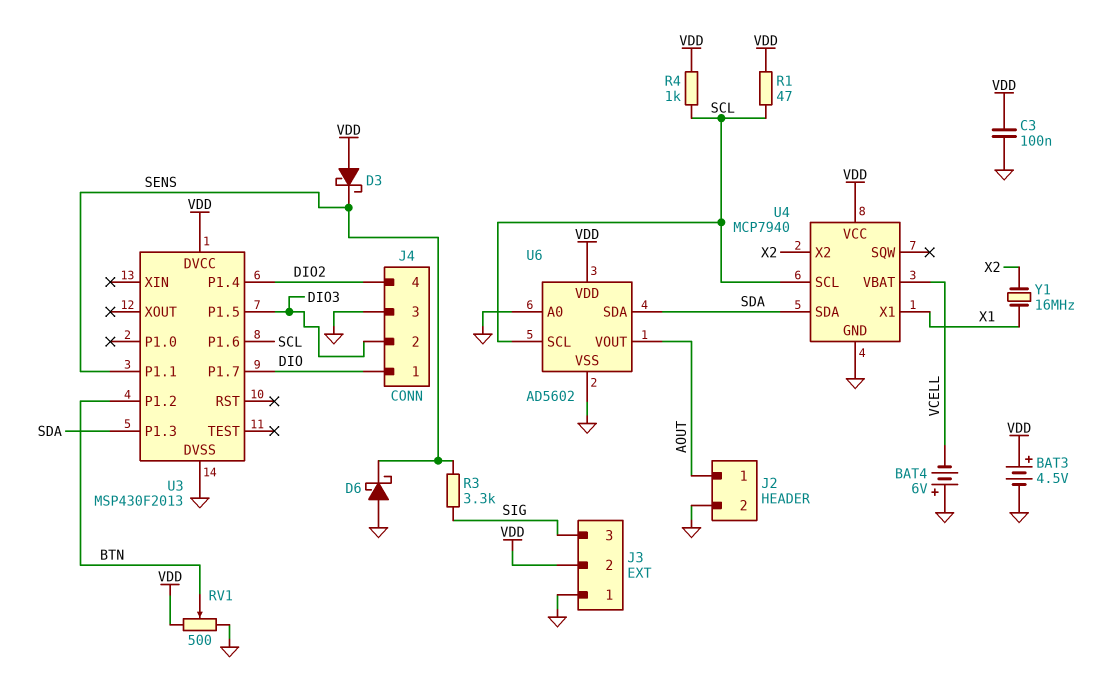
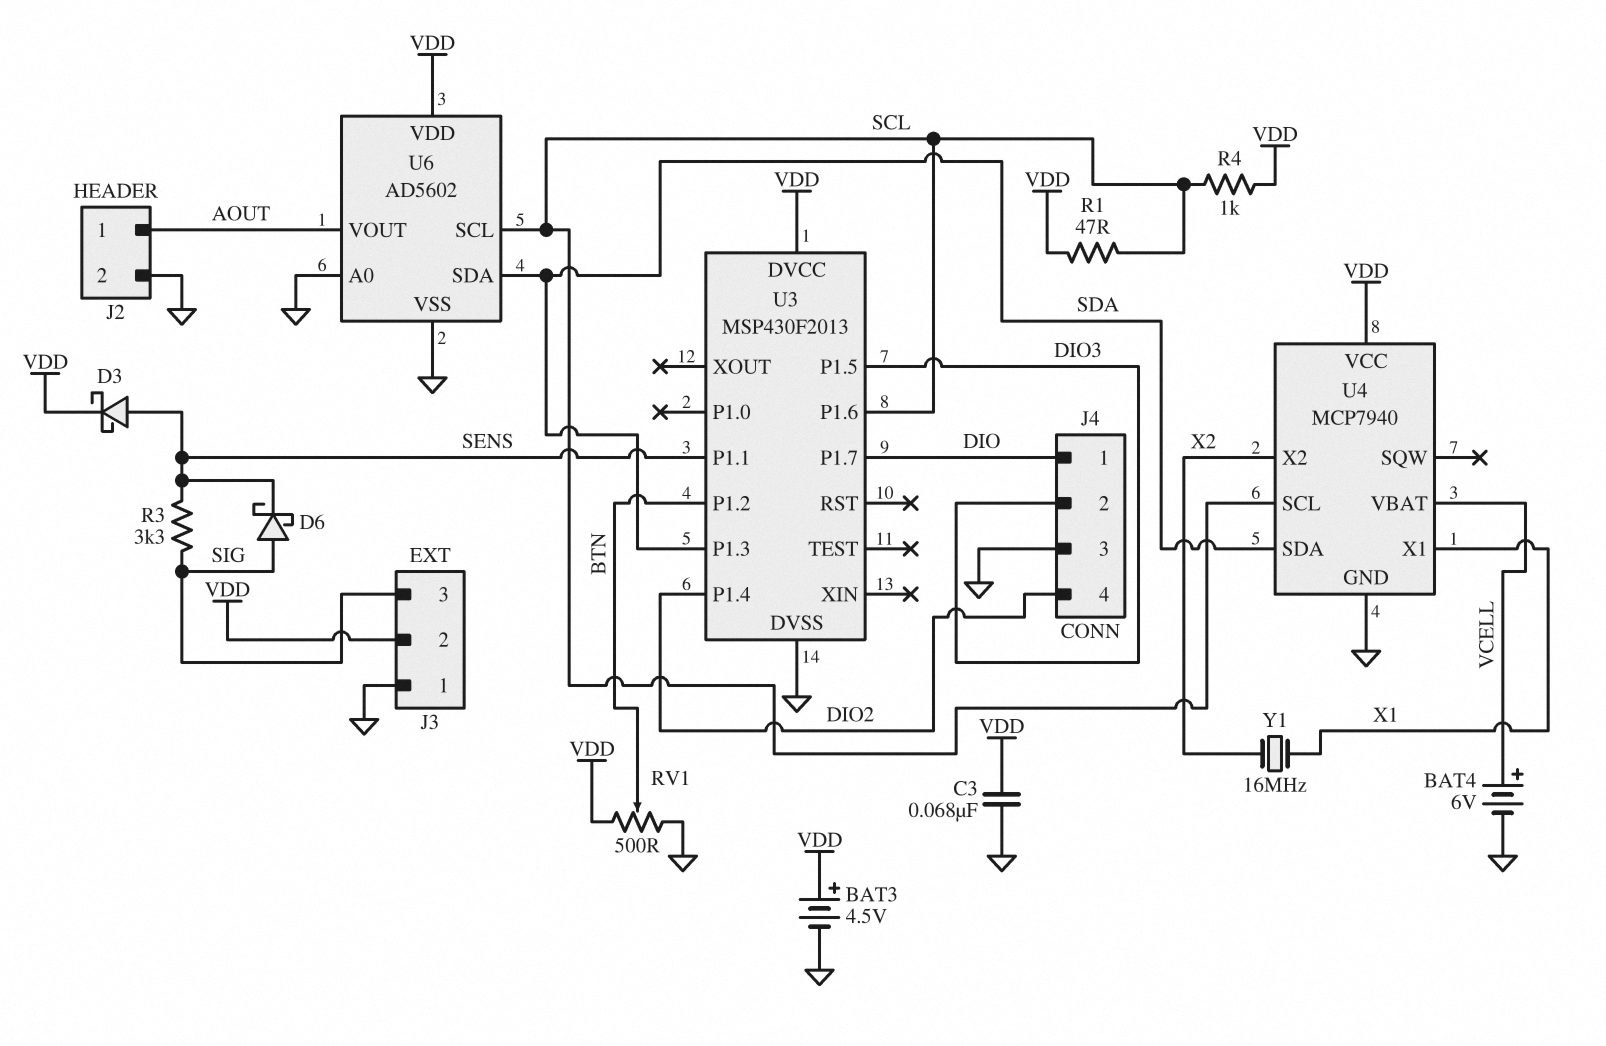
BAT4: 6V (plus GND, minus VCELL) -> 6V (plus VCELL, minus GND)
C3: 100nF (GND, VDD) -> 68nF (GND, VDD)
D3: schottky (A VDD, K SENS) -> schottky (A SENS, K VDD)
D6: schottky (A GND, K SENS) -> schottky (A SIG, K SENS)

